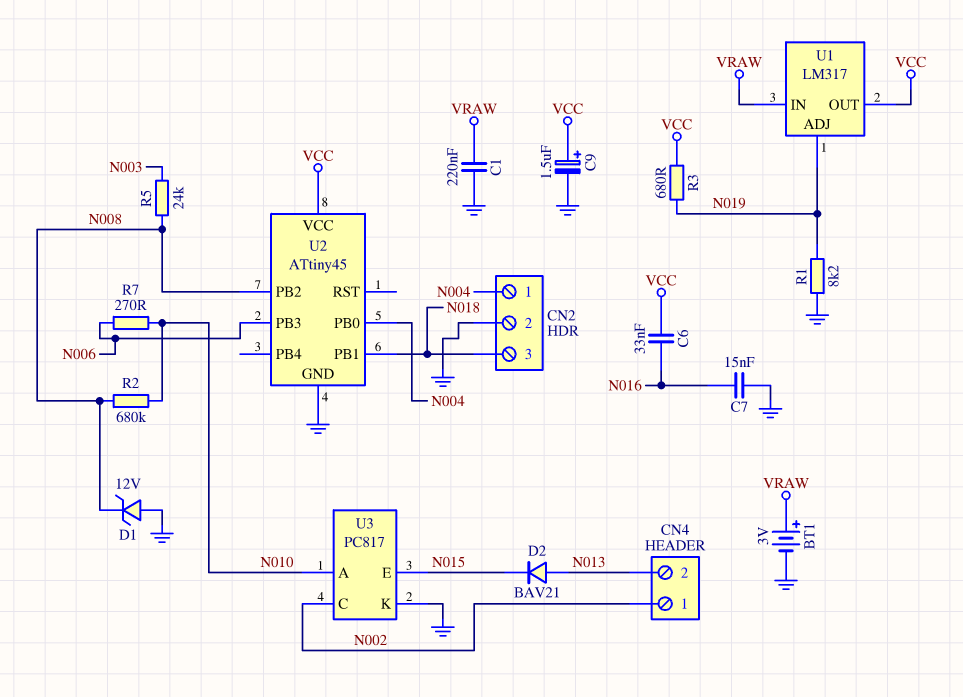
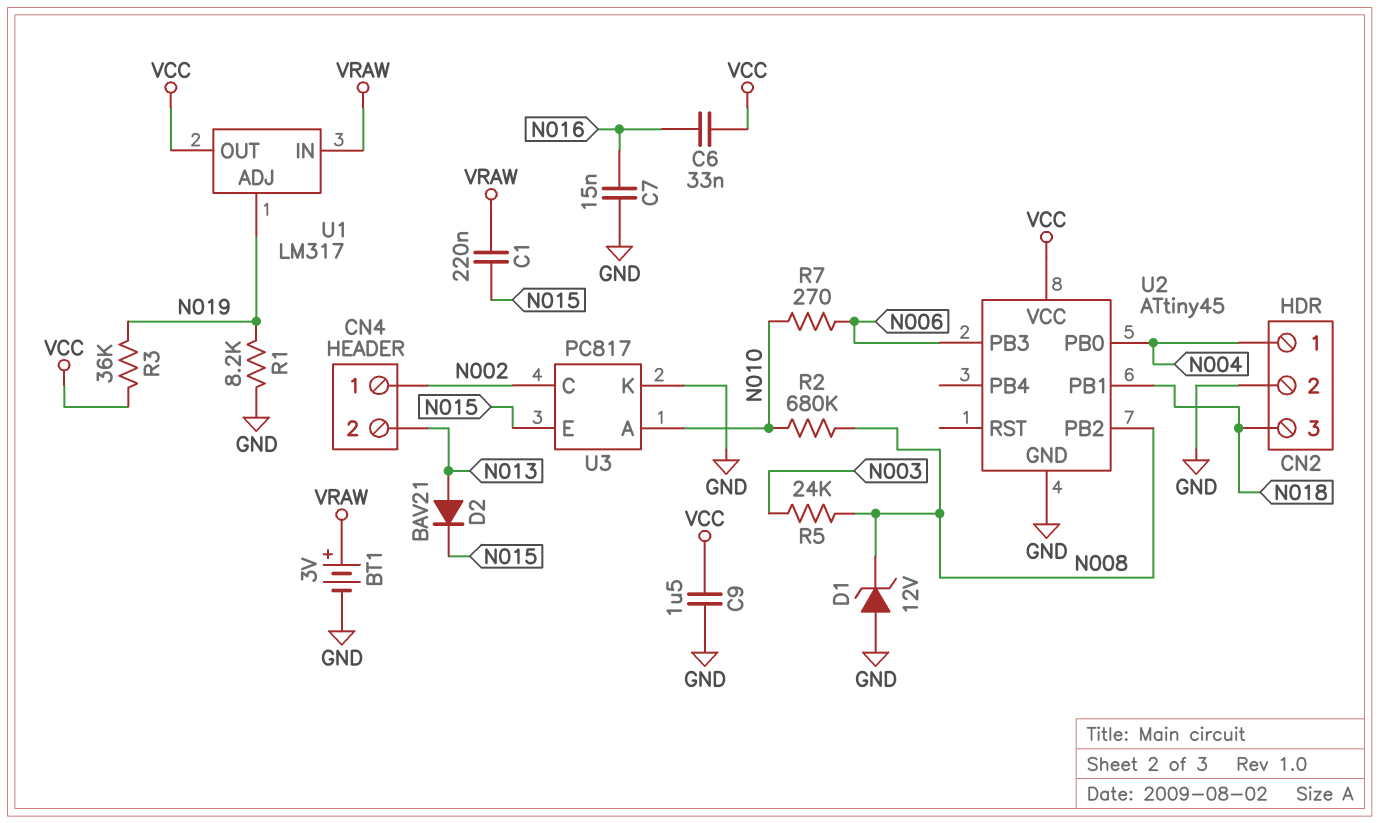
C1: 220nF (GND, VRAW) -> 220nF (N015, VRAW)
C9: 1.5uF (plus VCC, minus GND) -> 1.5uF (GND, VCC)
R3: 680 (N019, VCC) -> 36k (N019, VCC)

